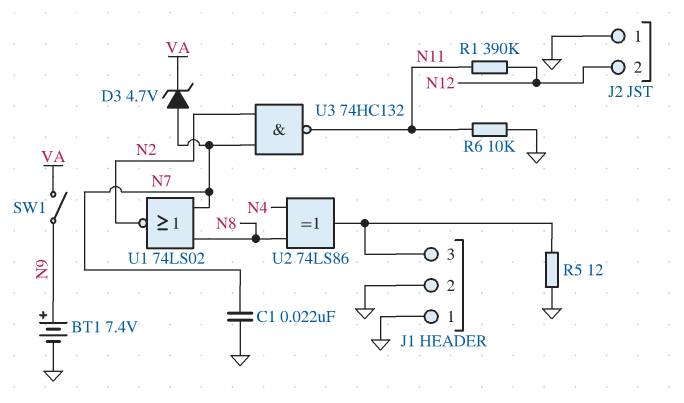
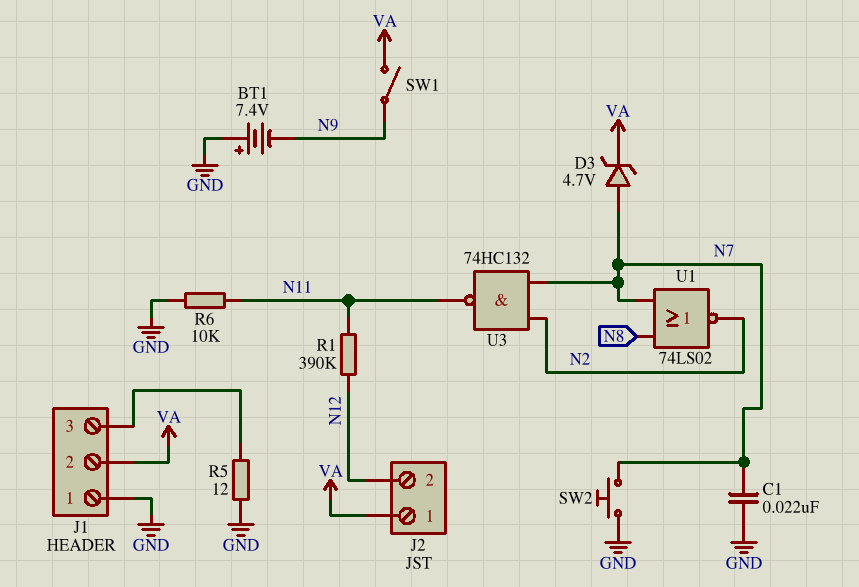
BT1: 7.4V (plus N9, minus GND) -> 7.4V (plus GND, minus N9)
J1 pin 2: GND -> VA
J2 pin 1: GND -> VA
SW2: none -> button (GND, N7)
U2: XOR 74LS86 (in N4, in N8, out J1/3) -> none

